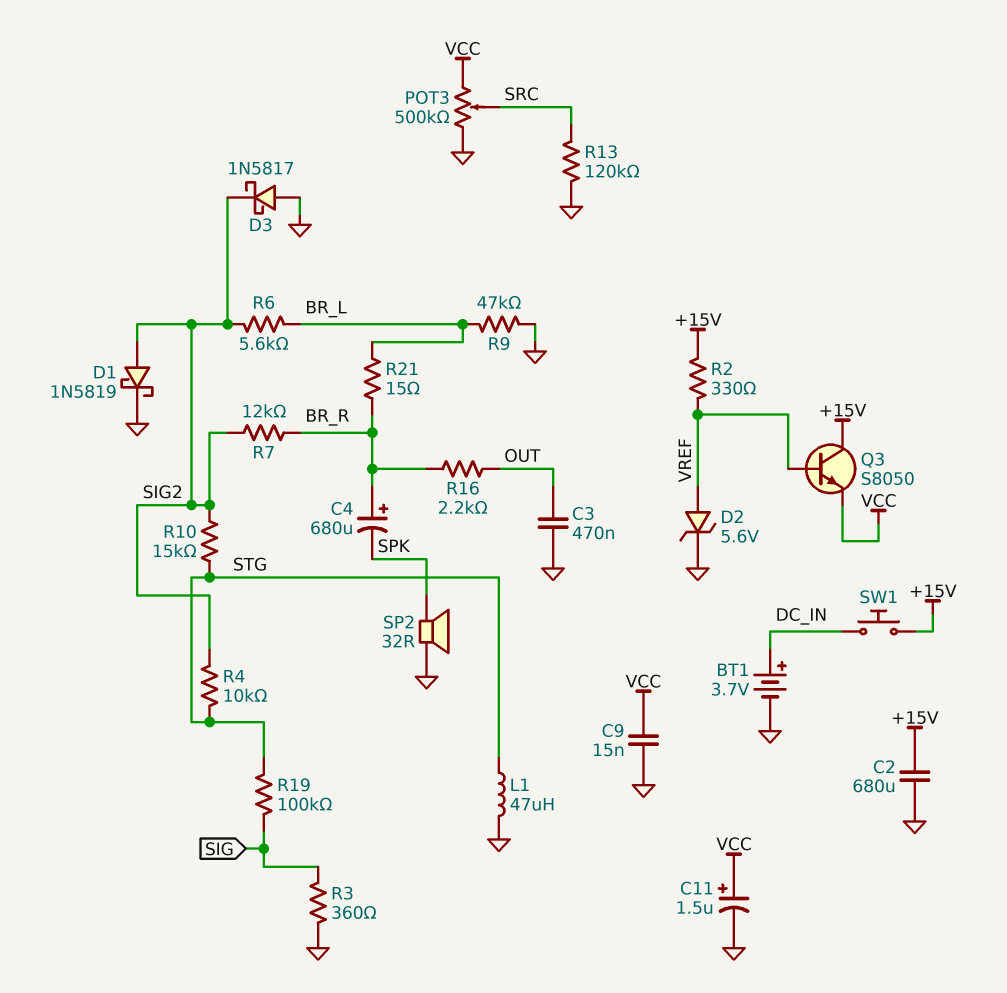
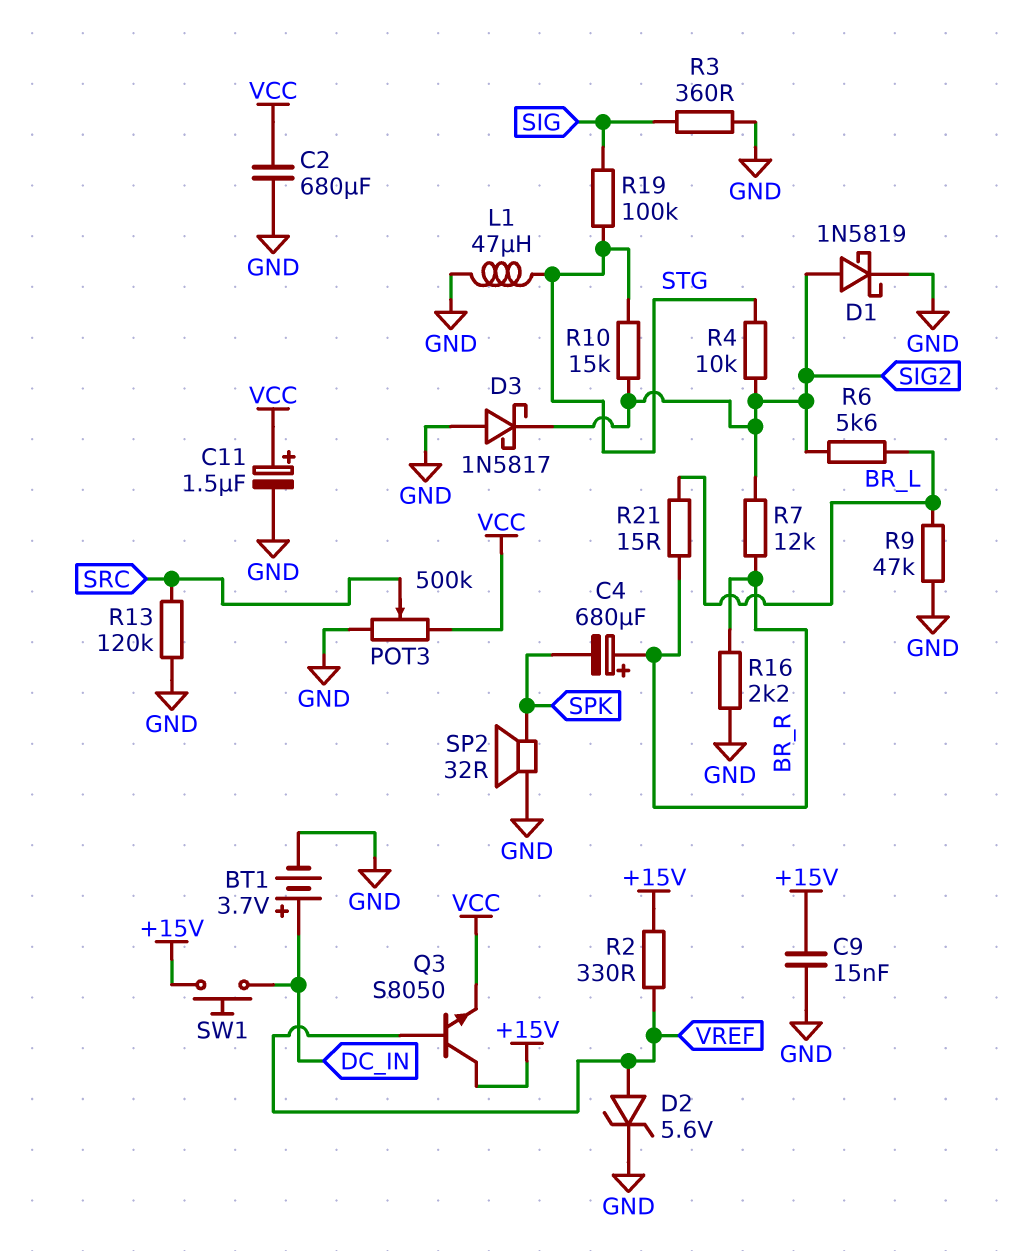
C2: 680uF (+15V, GND) -> 680uF (GND, VCC)
C3: 470nF (GND, OUT) -> none
C9: 15nF (GND, VCC) -> 15nF (+15V, GND)
R16: 2.2k (BR_R, OUT) -> 2.2k (BR_R, GND)

